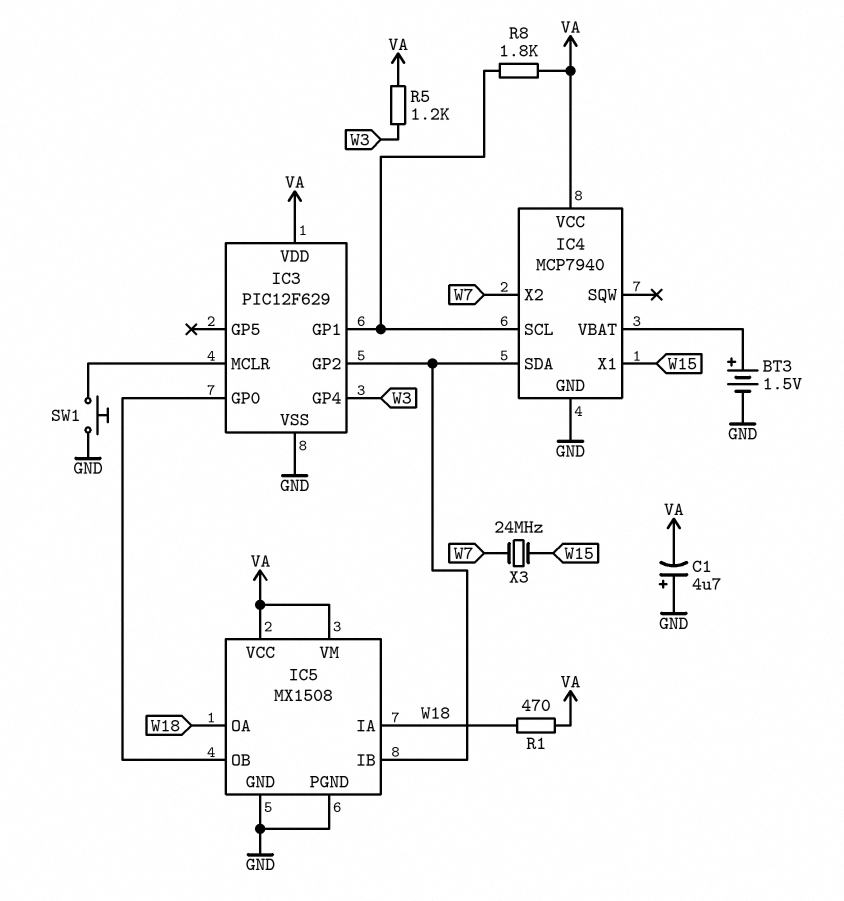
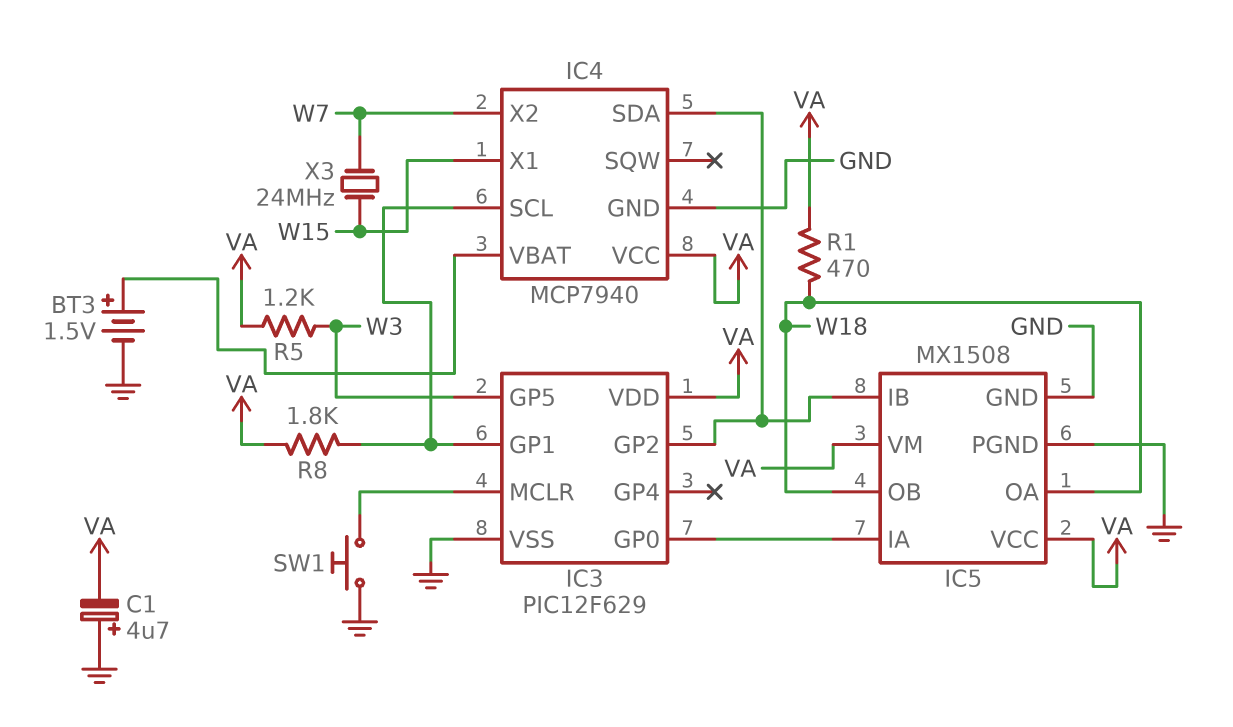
IC3 pin GP4: W3 -> none
IC3 pin GP5: none -> W3
IC5 pin IA: W18 -> IC3/GP0
IC5 pin OB: IC3/GP0 -> W18

